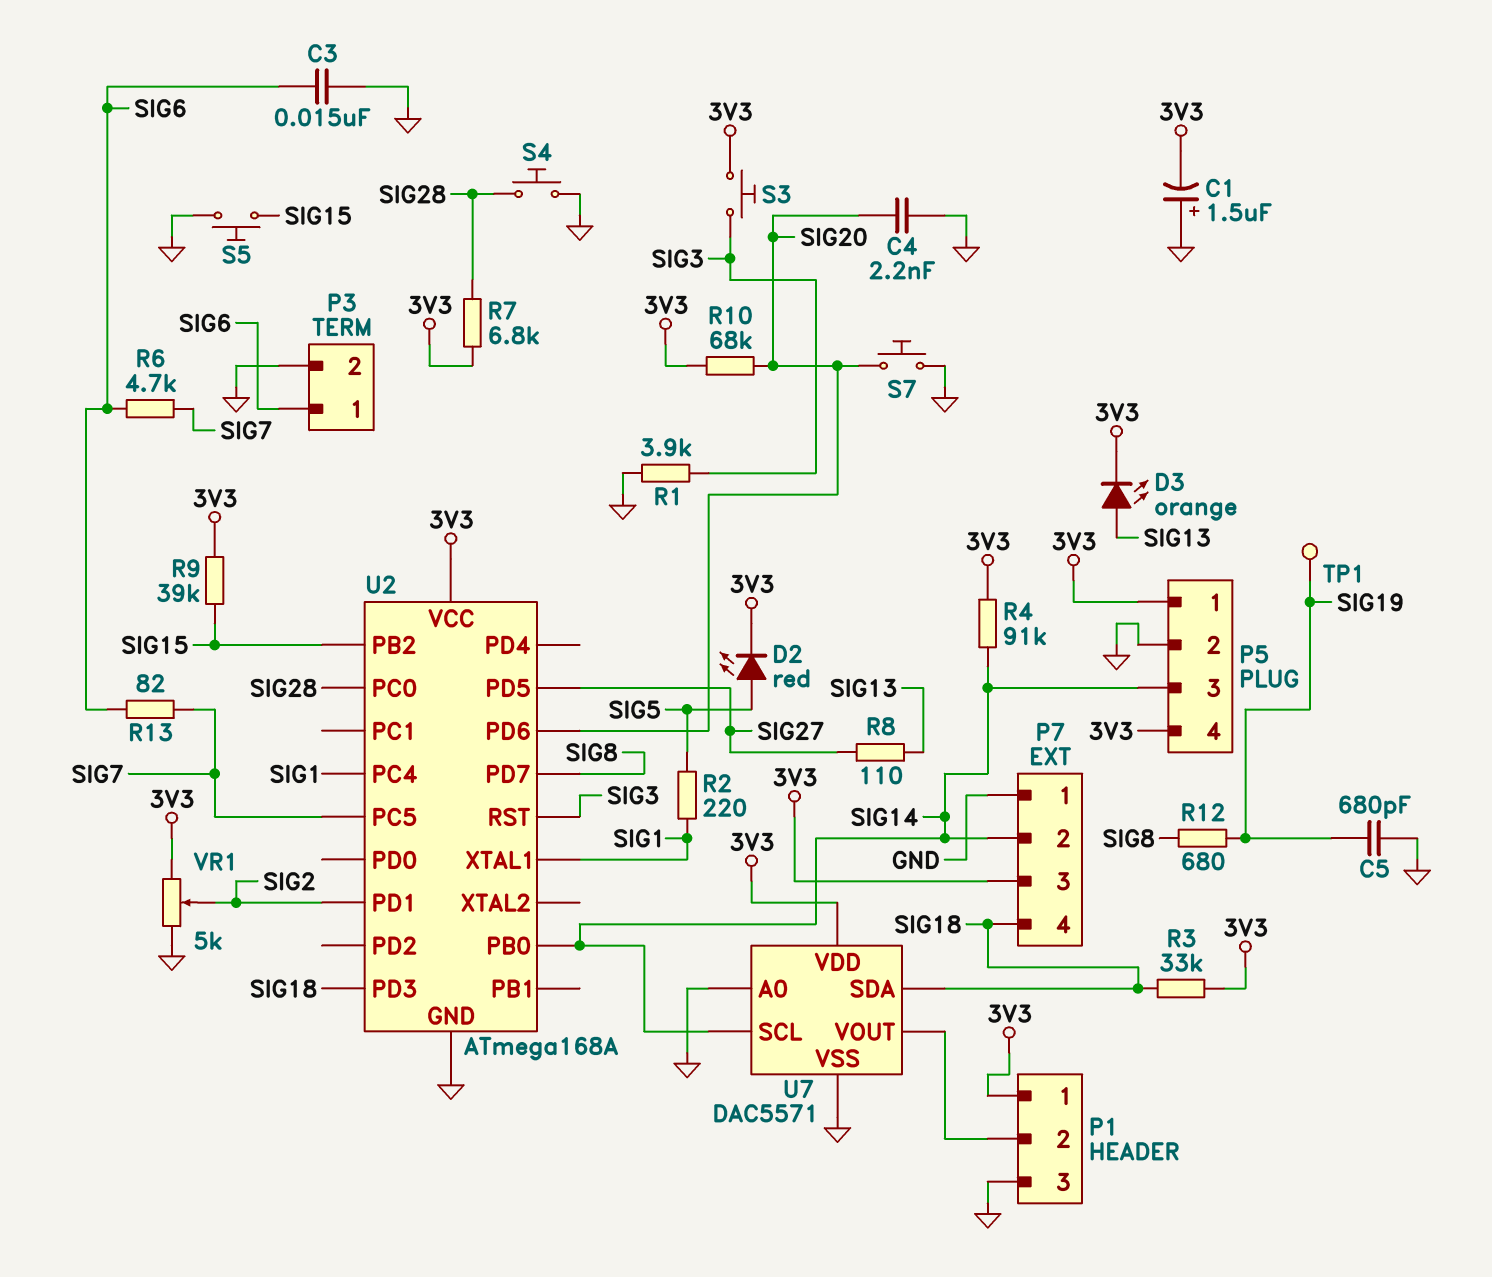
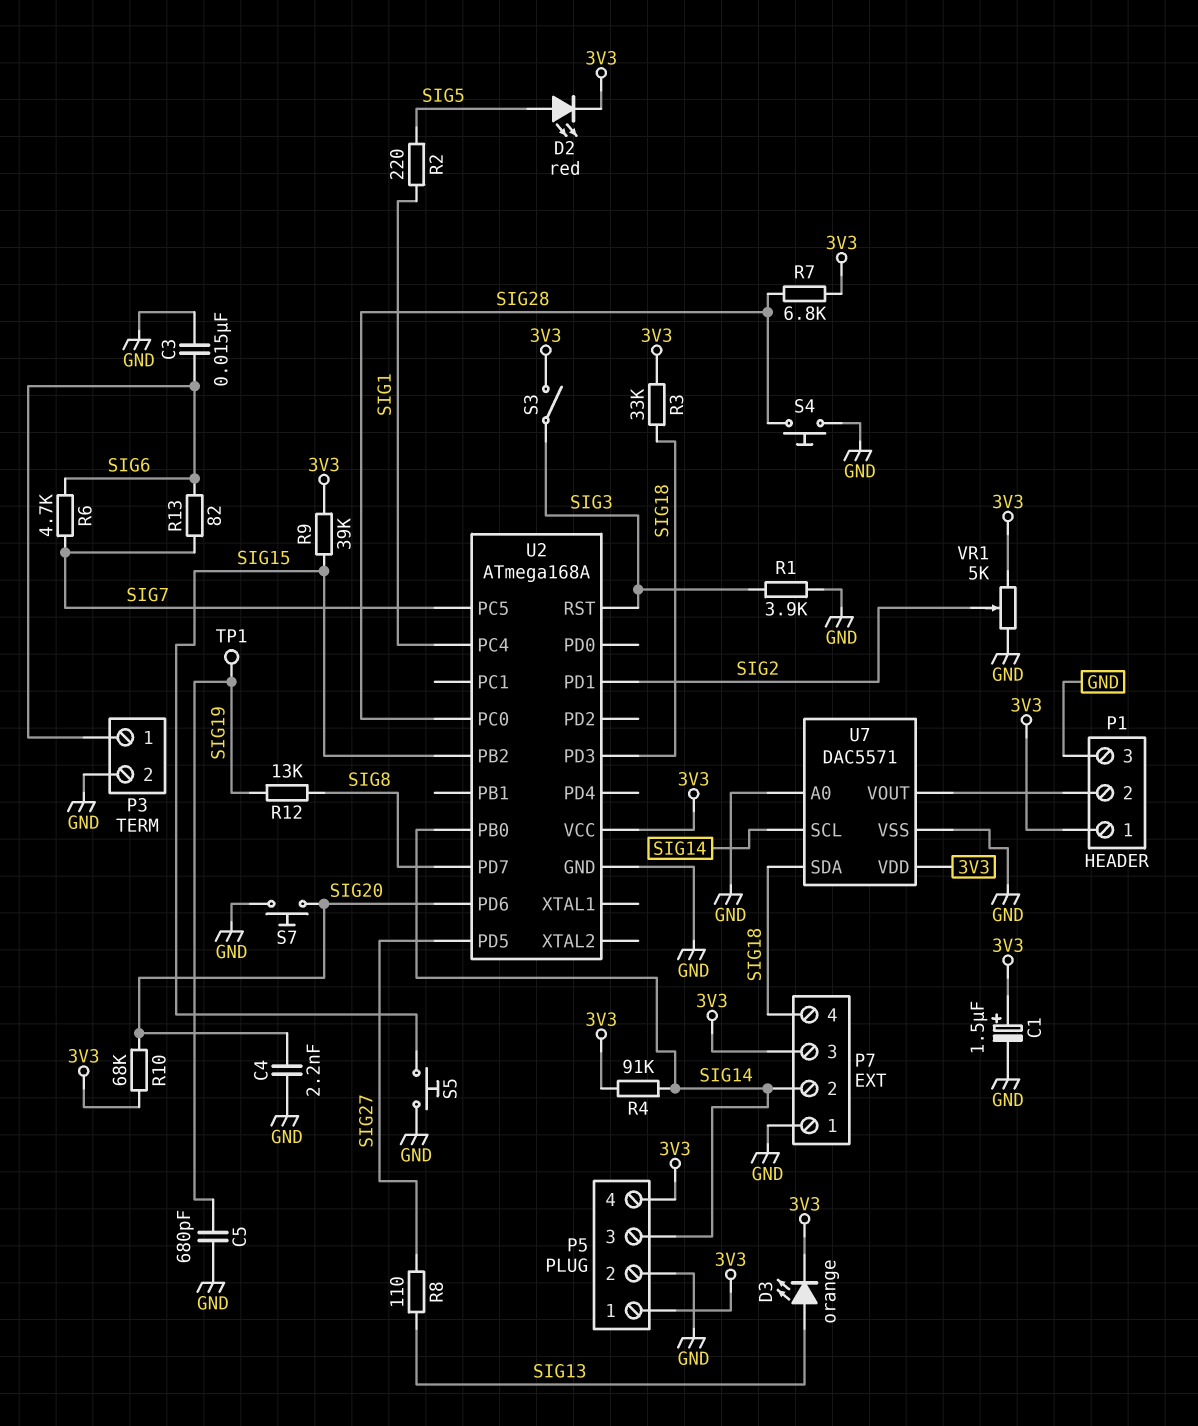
C1: 1.5uF (plus GND, minus 3V3) -> 1.5uF (plus 3V3, minus GND)
R12: 680 (SIG8, SIG19) -> 13k (SIG8, SIG19)
S3: button (3V3, SIG3) -> switch (3V3, SIG3)
U2 pin XTAL1: SIG1 -> none

